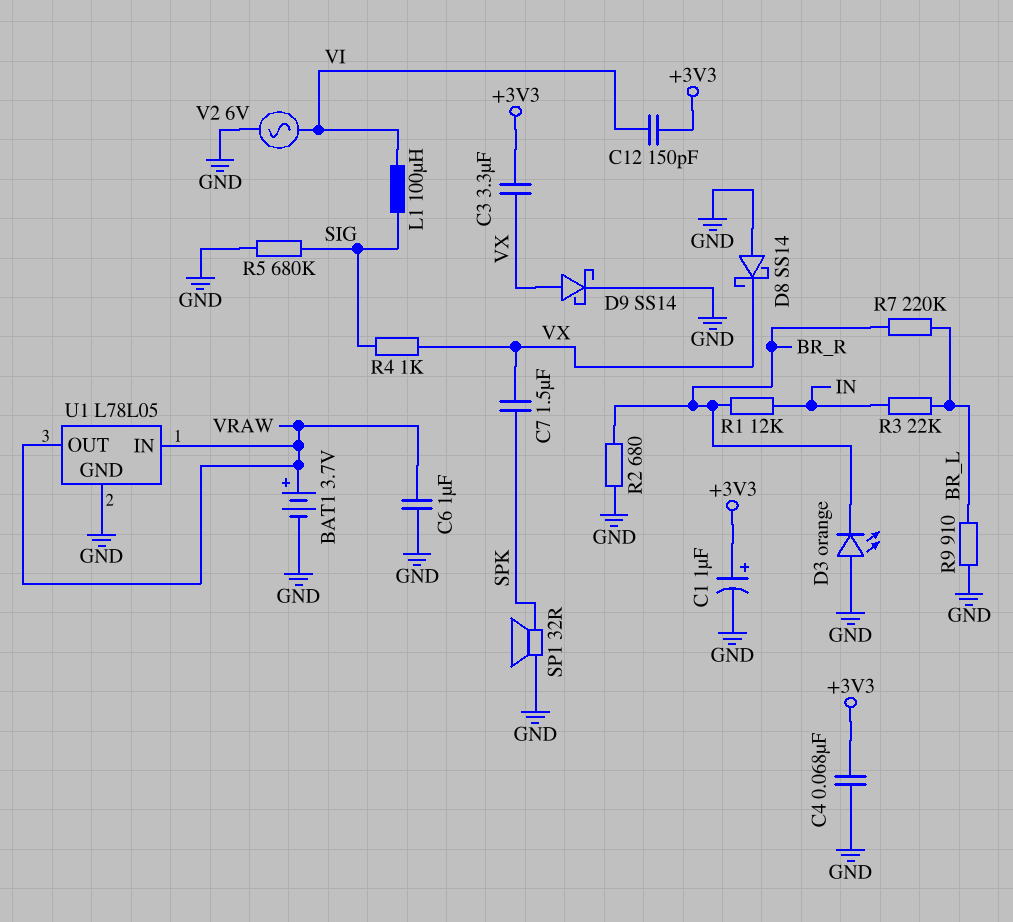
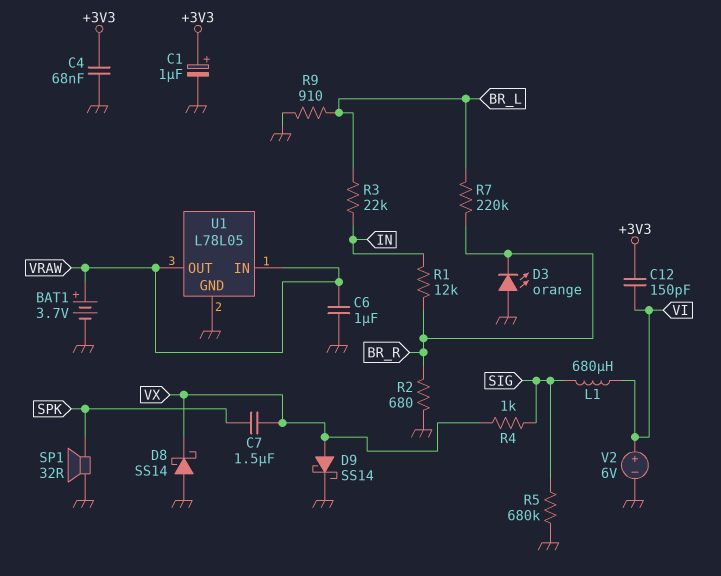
C3: 3.3uF (+3V3, VX) -> none
L1: 100uH (SIG, VI) -> 680uH (SIG, VI)
V2: AC 6V (GND, VI) -> 6V (plus VI, minus GND)

